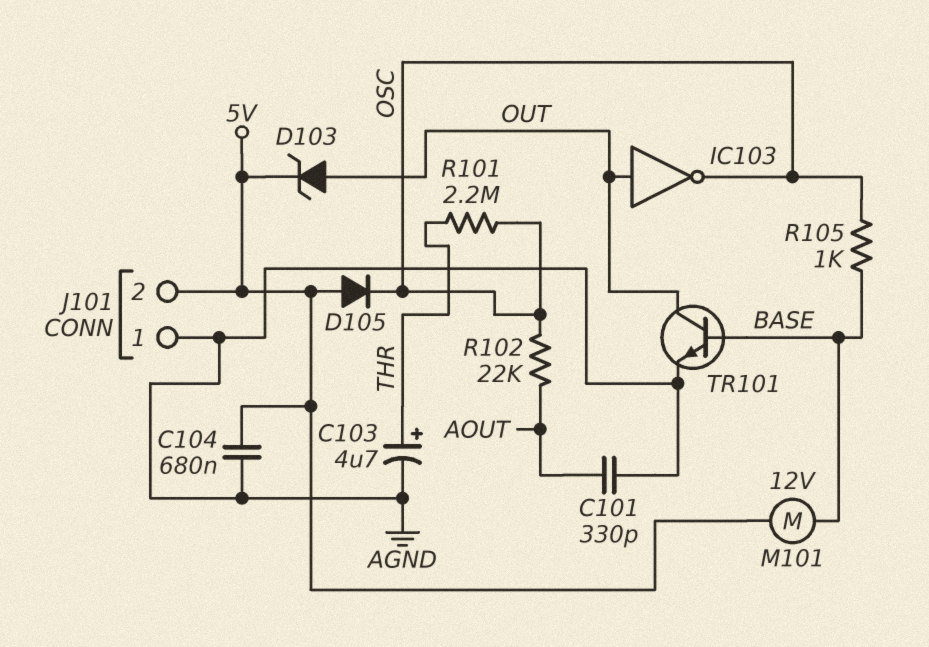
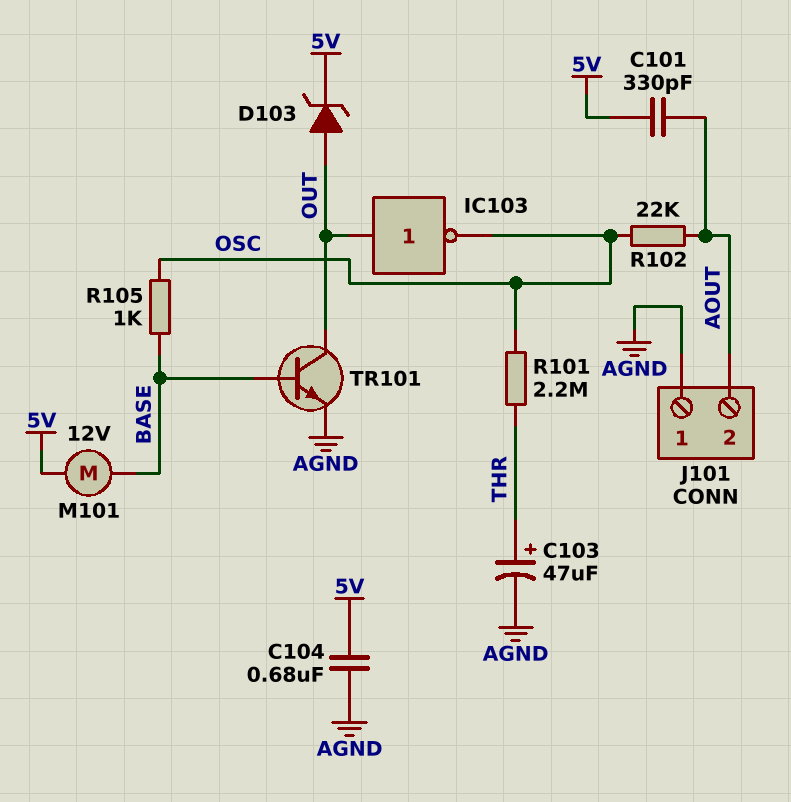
C101: 330pF (AGND, AOUT) -> 330pF (5V, AOUT)
C103: 4.7uF (plus THR, minus AGND) -> 47uF (plus THR, minus AGND)
D105: diode (A 5V, K OSC) -> none
J101 pin 2: 5V -> AOUT

